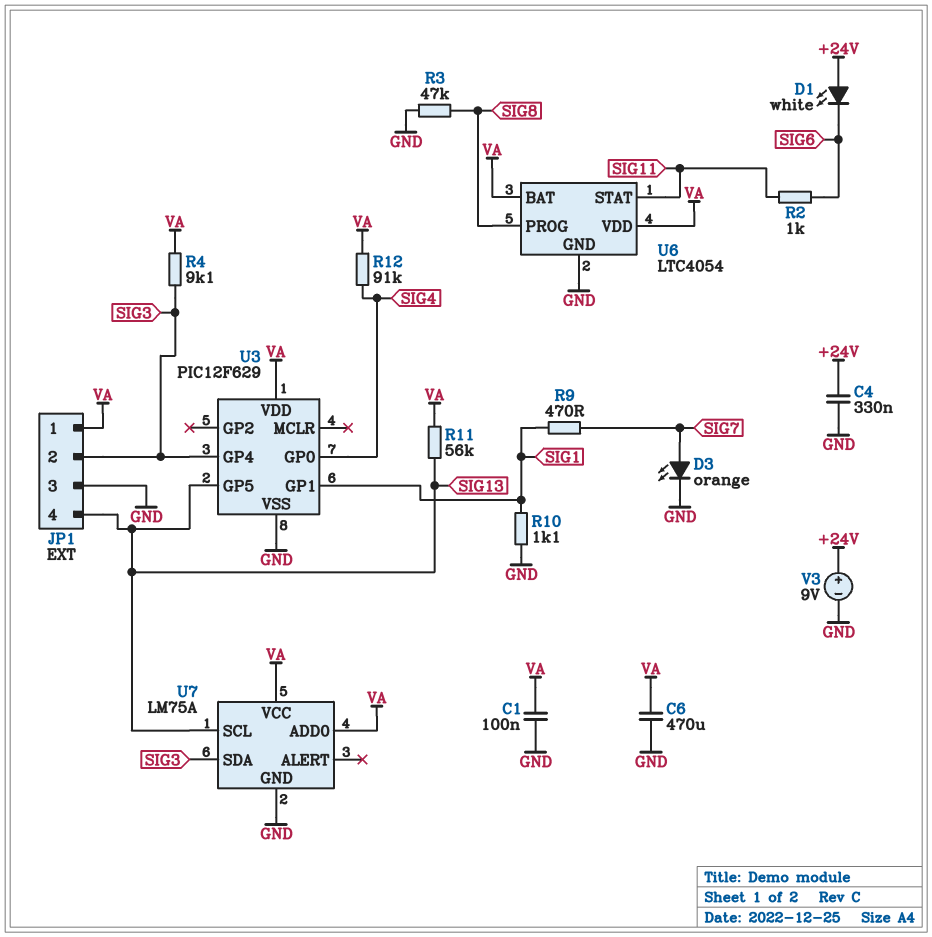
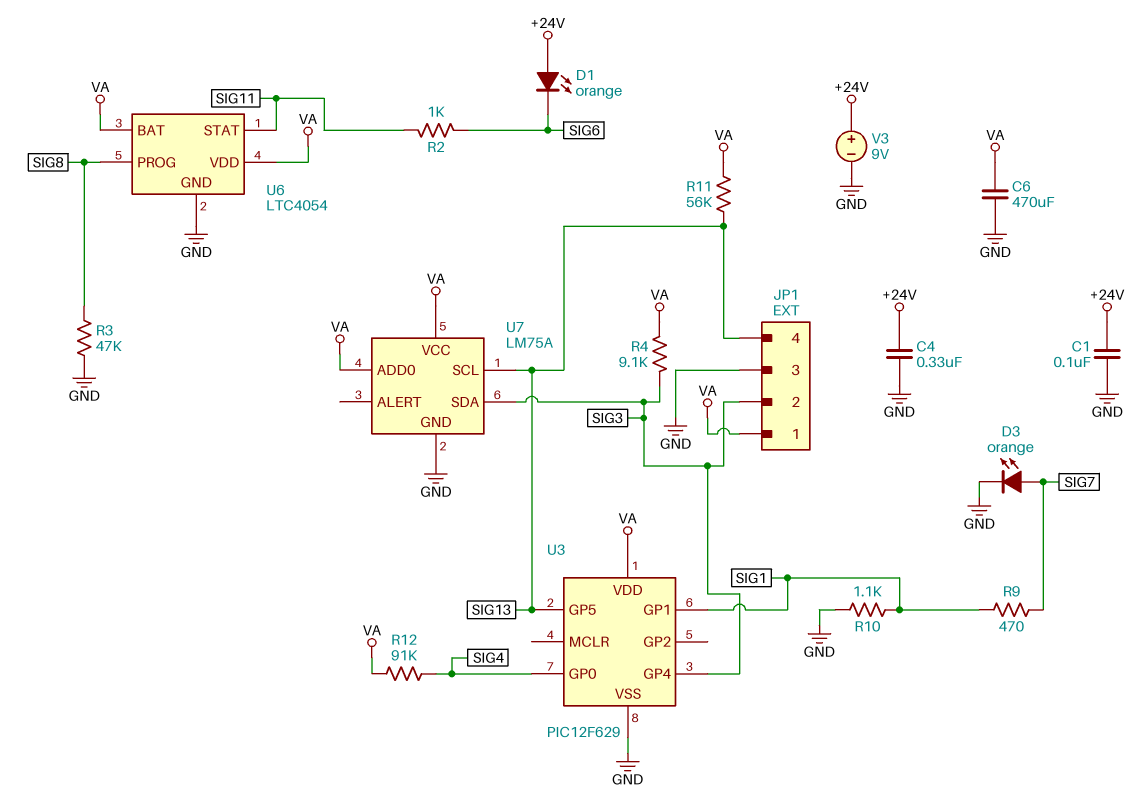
C1: 100nF (GND, VA) -> 100nF (+24V, GND)
D1: LED white (A +24V, K SIG6) -> LED orange (A +24V, K SIG6)

